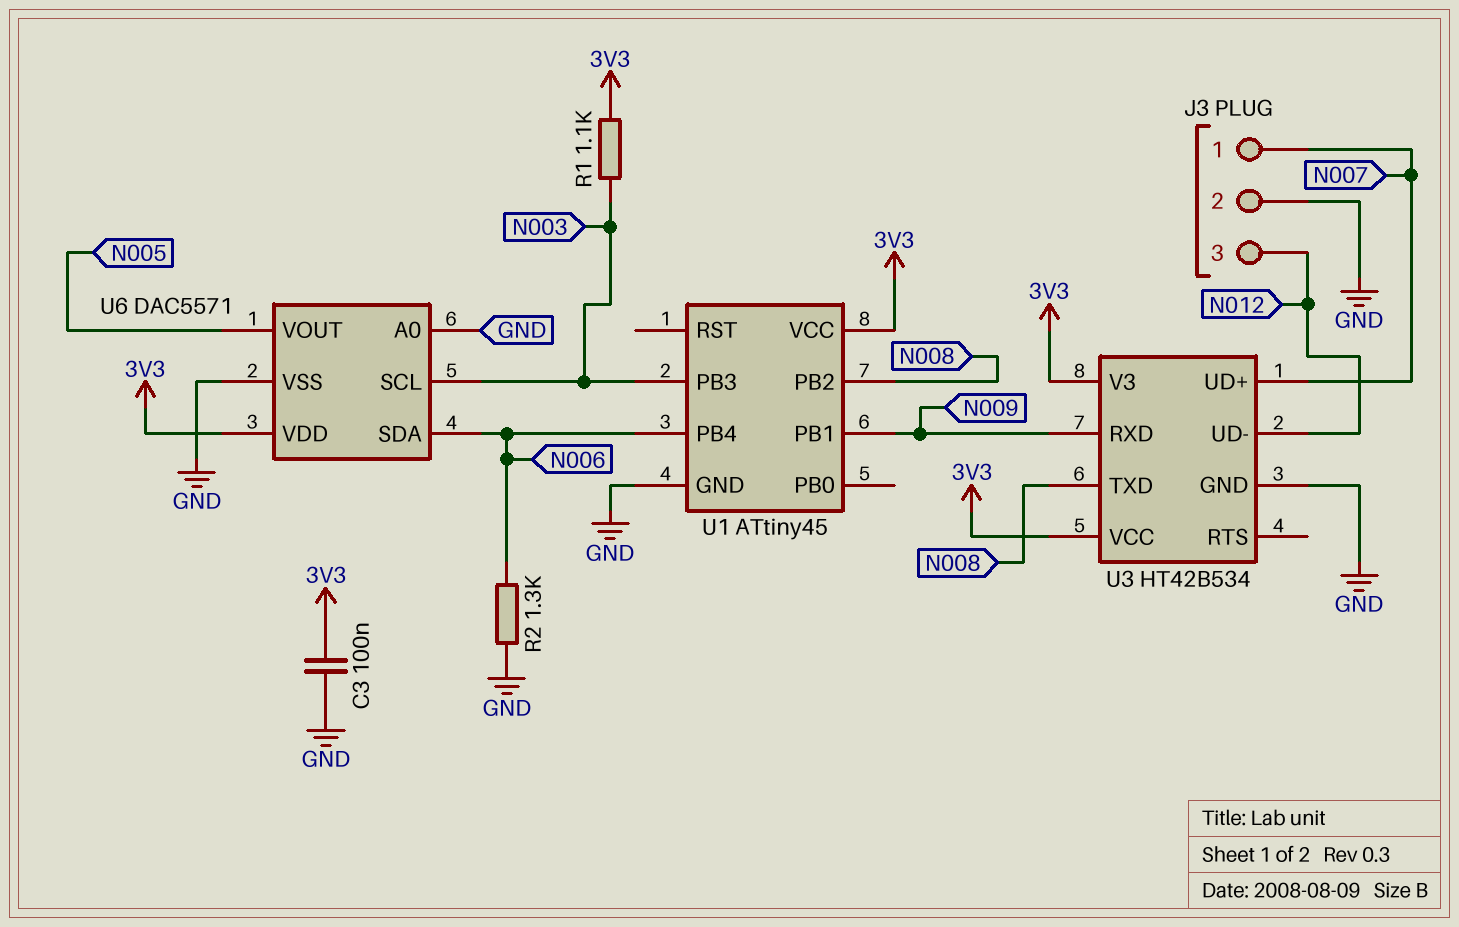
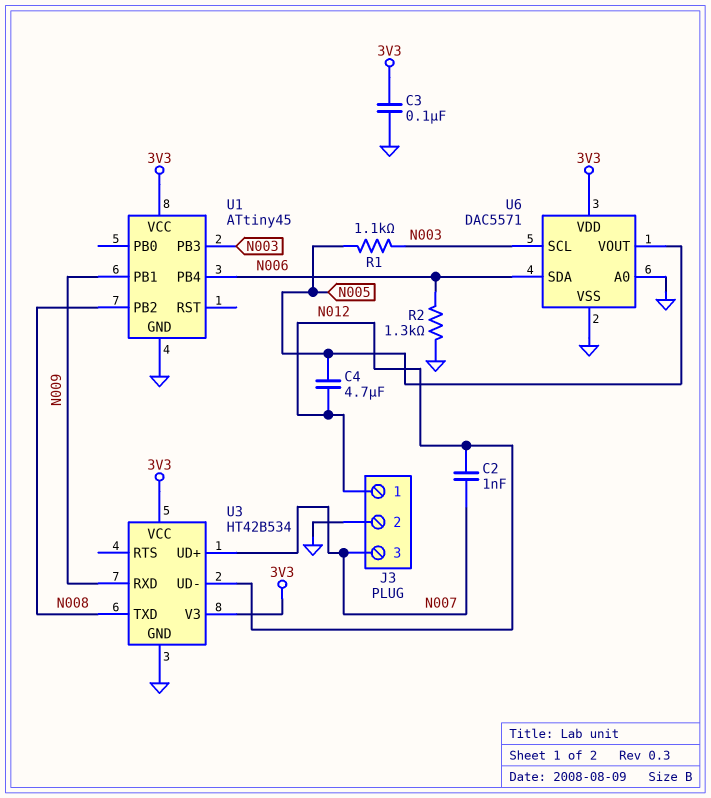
C2: none -> 1nF (N007, N012)
C4: none -> 4.7uF (N005, N012)
J3 pin 1: N007 -> N012
J3 pin 3: N012 -> N007
R1: 1.1k (3V3, N003) -> 1.1k (N003, N005)

